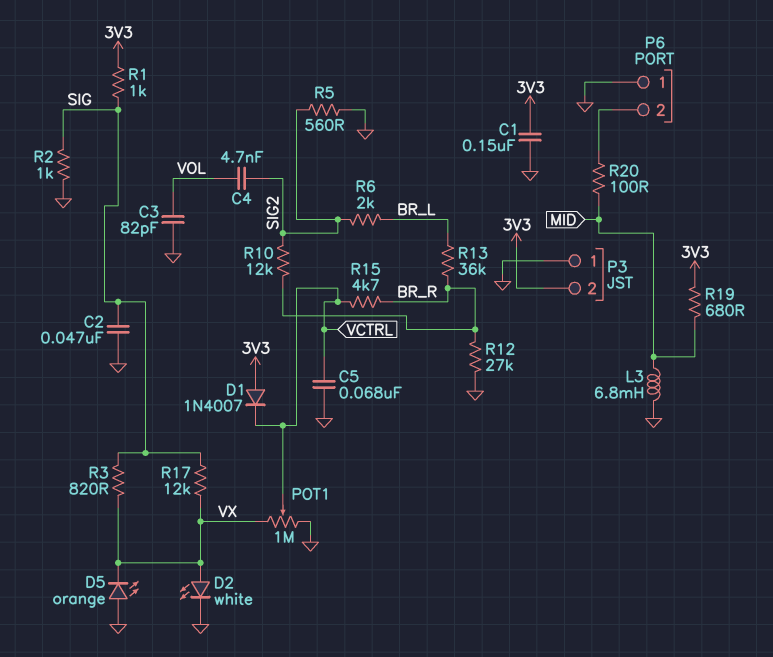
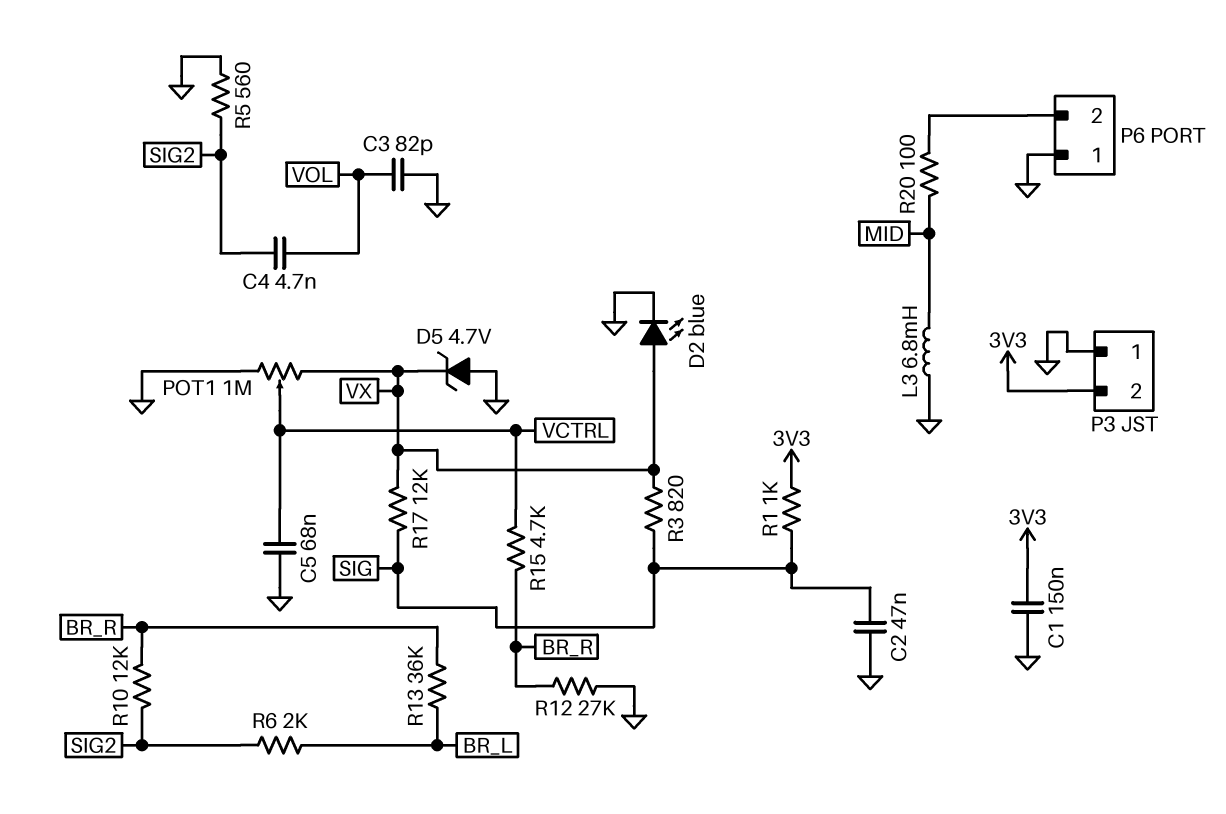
D1: diode 1N4007 (A 3V3, K VCTRL) -> none
D2: LED white (A VX, K GND) -> LED blue (A VX, K GND)
D5: LED orange (A GND, K VX) -> zener 4.7V (A GND, K VX)
R2: 1k (GND, SIG) -> none
R19: 680 (3V3, MID) -> none

